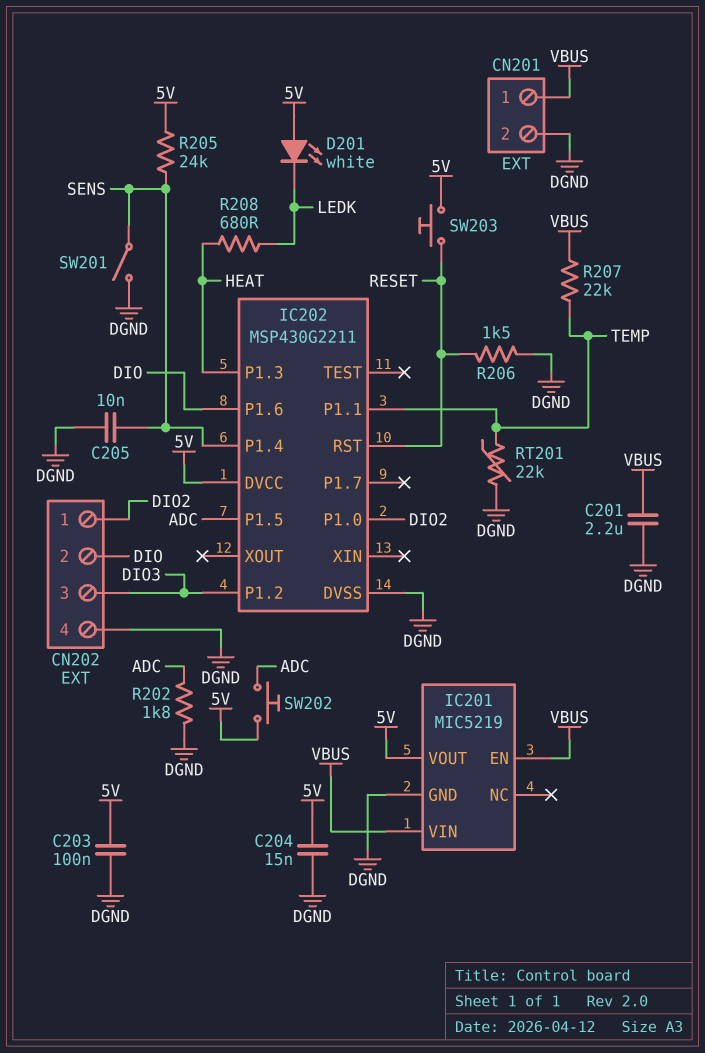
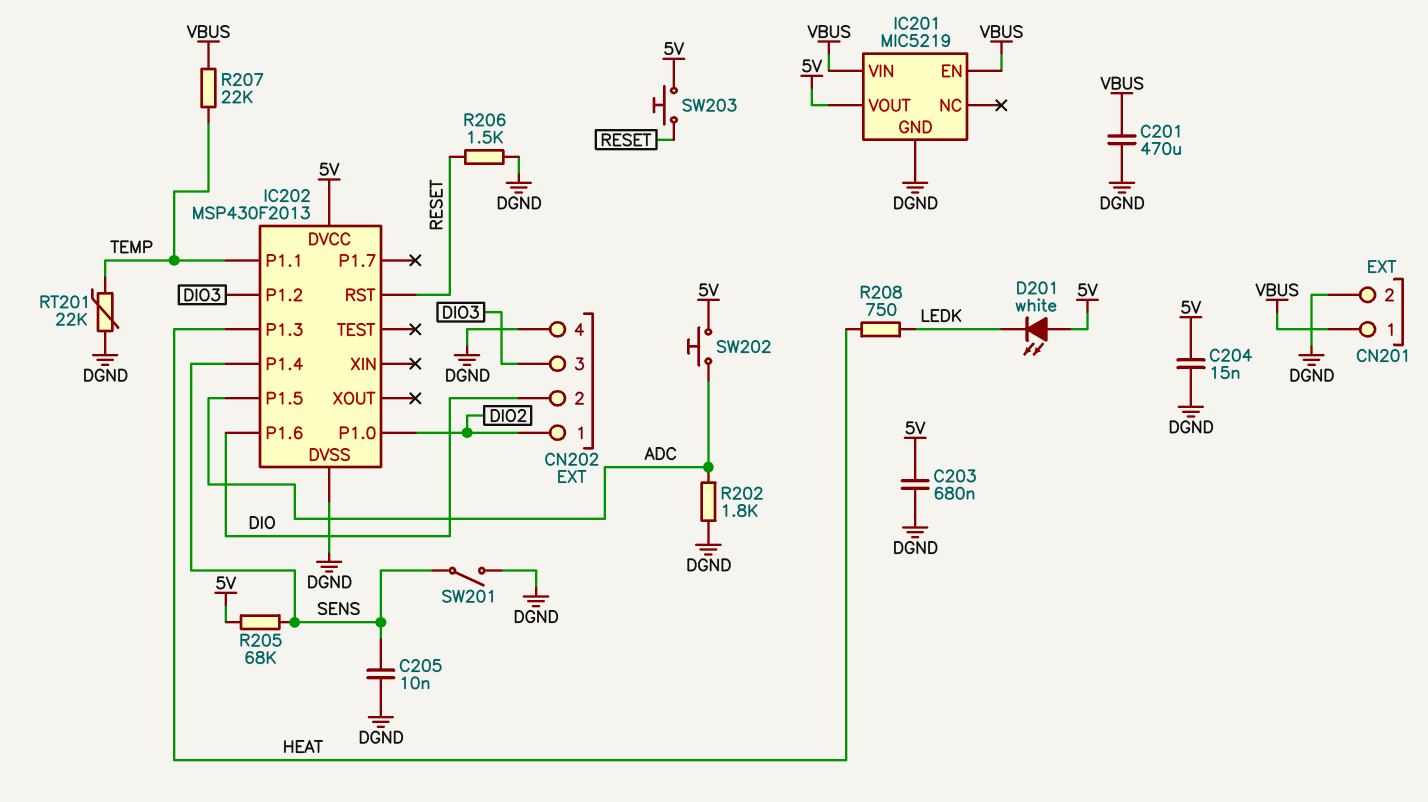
C201: 2.2uF (DGND, VBUS) -> 470uF (DGND, VBUS)
C203: 100nF (5V, DGND) -> 680nF (5V, DGND)
IC202: MSP430G2211 -> MSP430F2013
R205: 24k (5V, SENS) -> 68k (5V, SENS)
R208: 680 (HEAT, LEDK) -> 750 (HEAT, LEDK)

